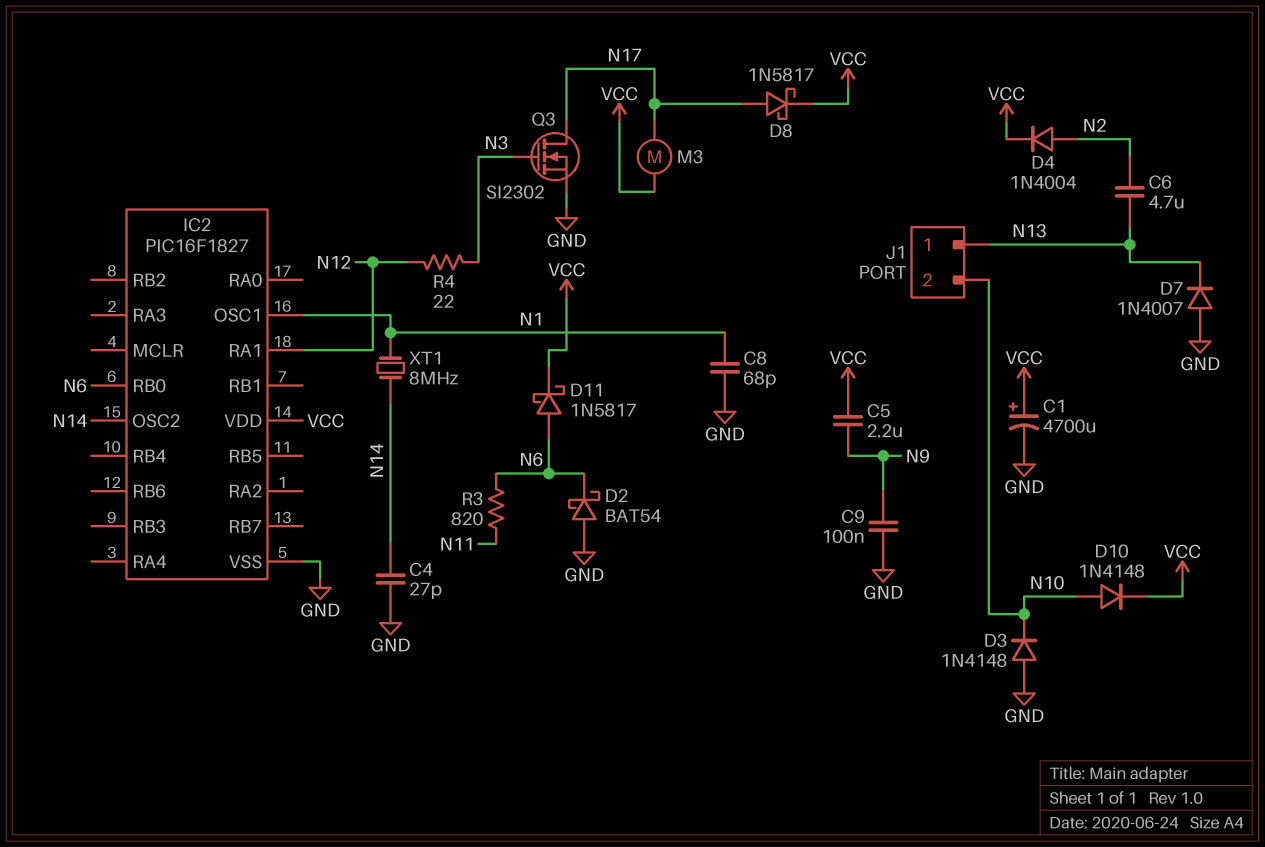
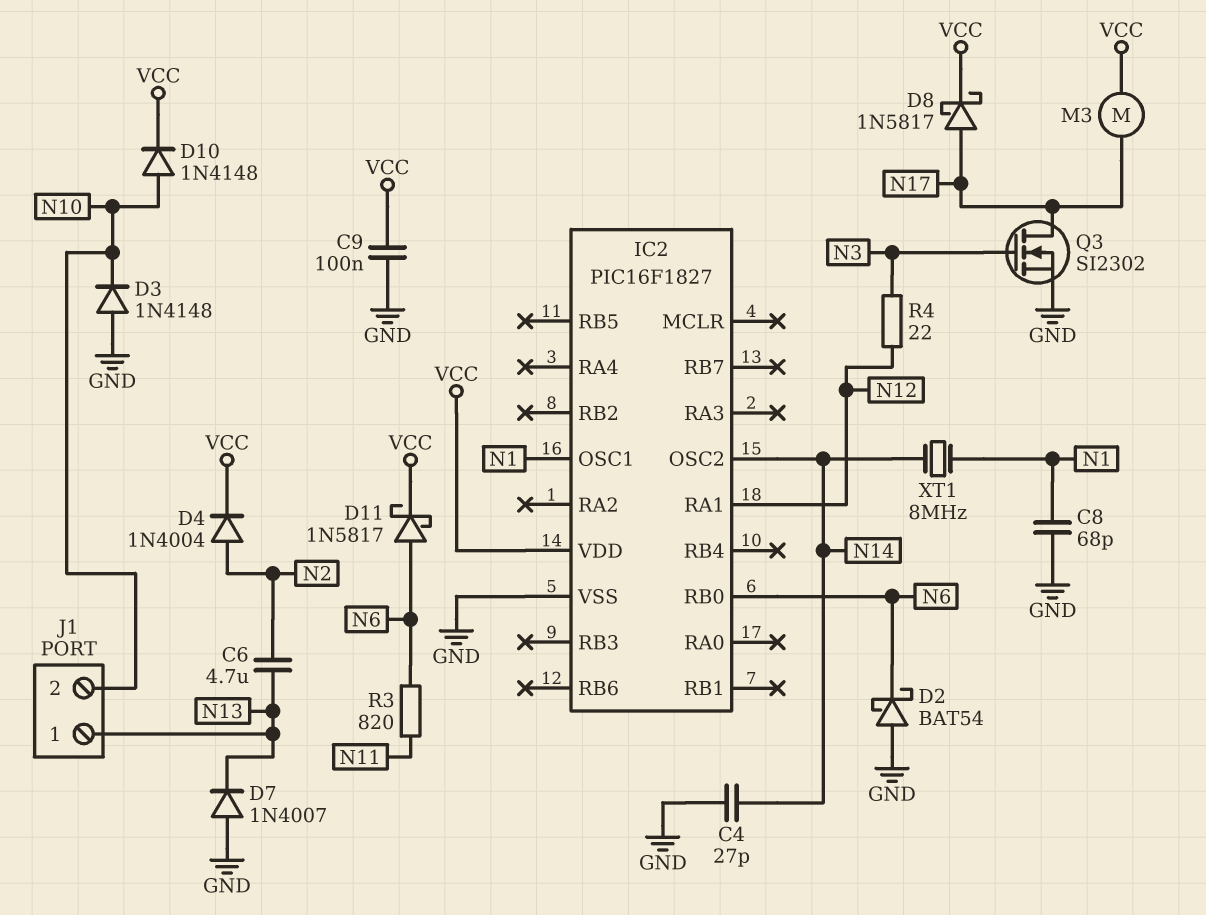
C1: 4700uF (plus VCC, minus GND) -> none
C5: 2.2uF (N9, VCC) -> none
C9: 100nF (GND, N9) -> 100nF (GND, VCC)

